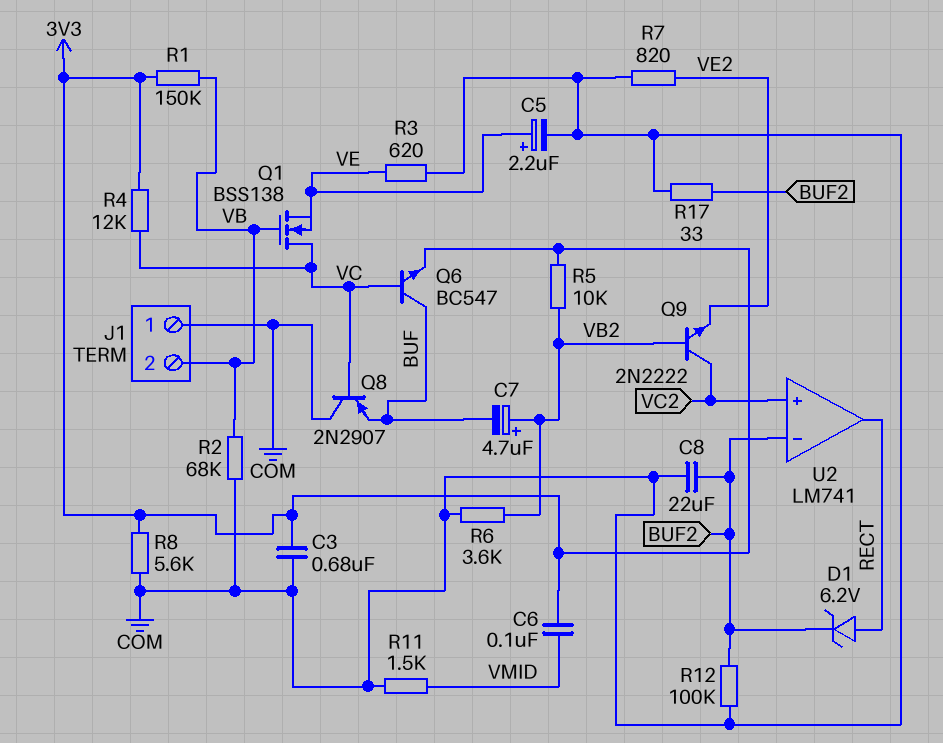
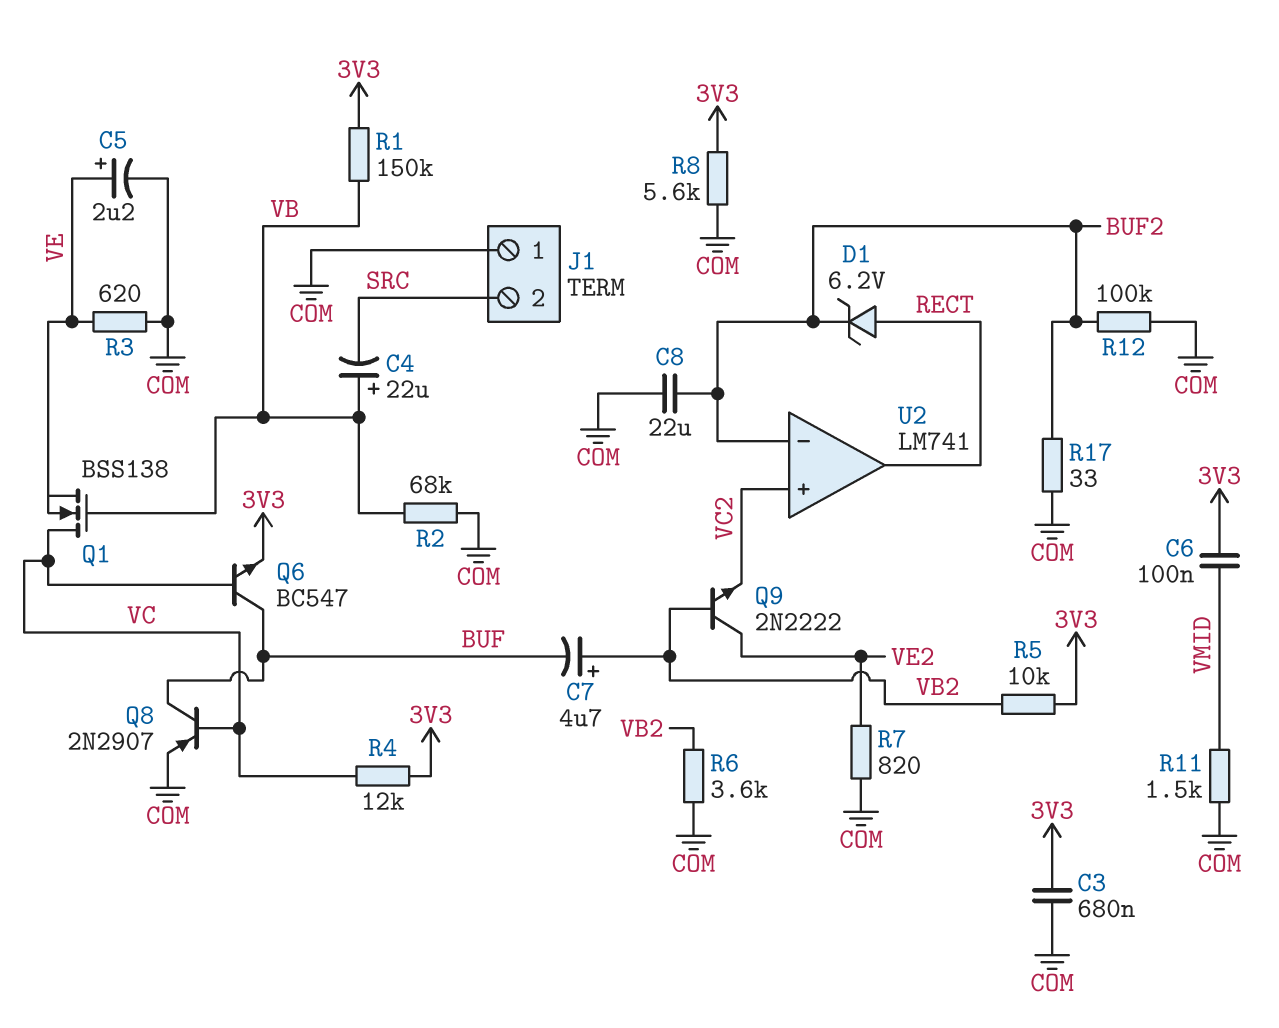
C4: none -> 22uF (plus VB, minus SRC)
J1 pin 2: VB -> SRC
Q8: PNP 2N2907 (B VC, C COM, E BUF) -> PNP 2N2907 (B VC, C BUF, E COM)
Q9: NPN 2N2222 (B VB2, C VC2, E VE2) -> NPN 2N2222 (B VB2, C VE2, E VC2)

